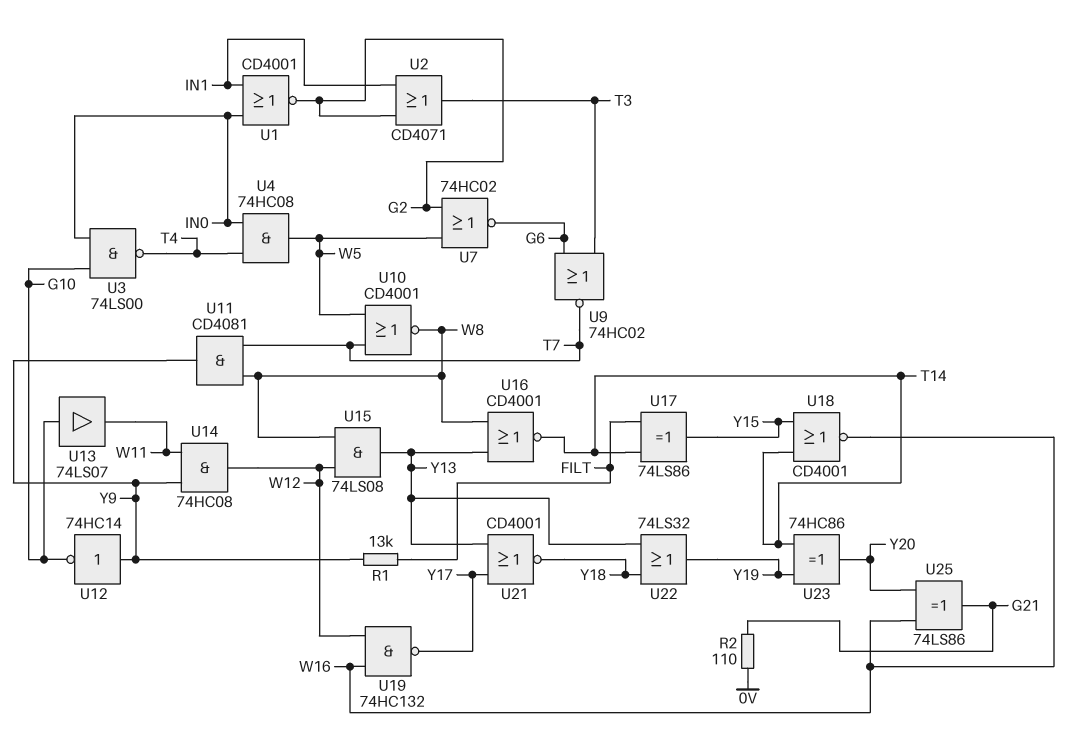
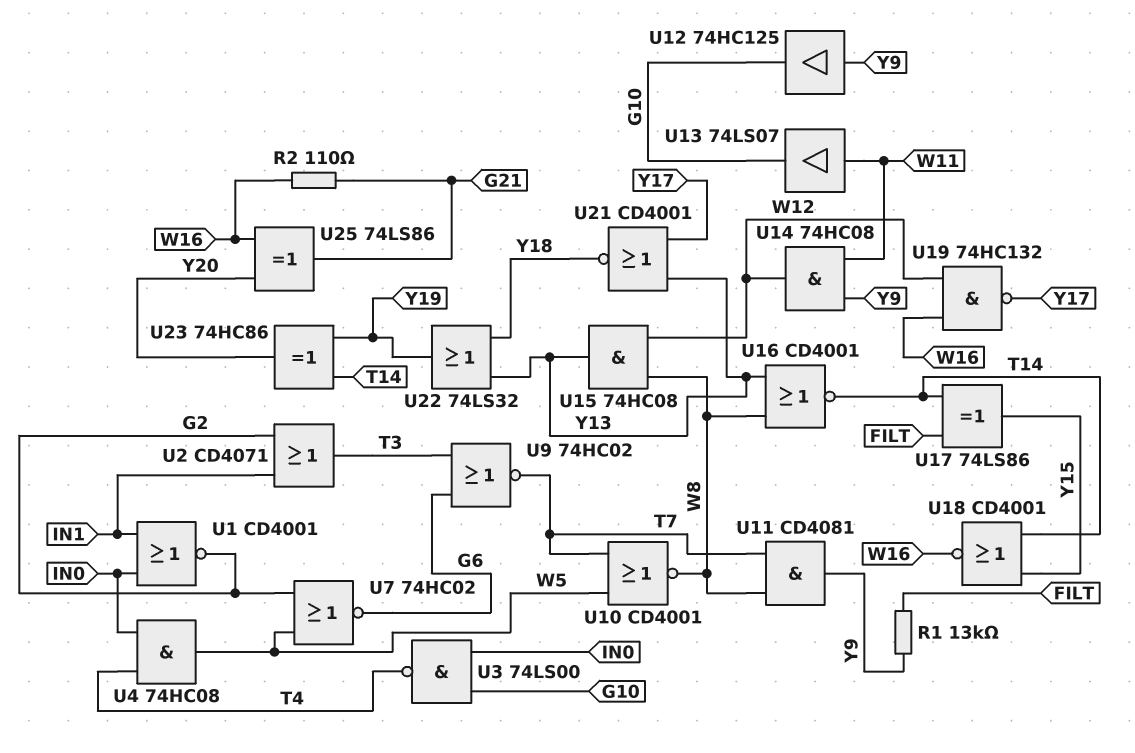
R2: 110 (0V, G21) -> 110 (G21, W16)
U12: NOT 74HC14 (in Y9, out G10) -> buffer 74HC125 (in Y9, out G10)
U13: buffer 74LS07 (in G10, out W11) -> buffer 74LS07 (in W11, out G10)
U15: AND 74LS08 (in W8, in W12, out Y13) -> AND 74HC08 (in W8, in W12, out Y13)

